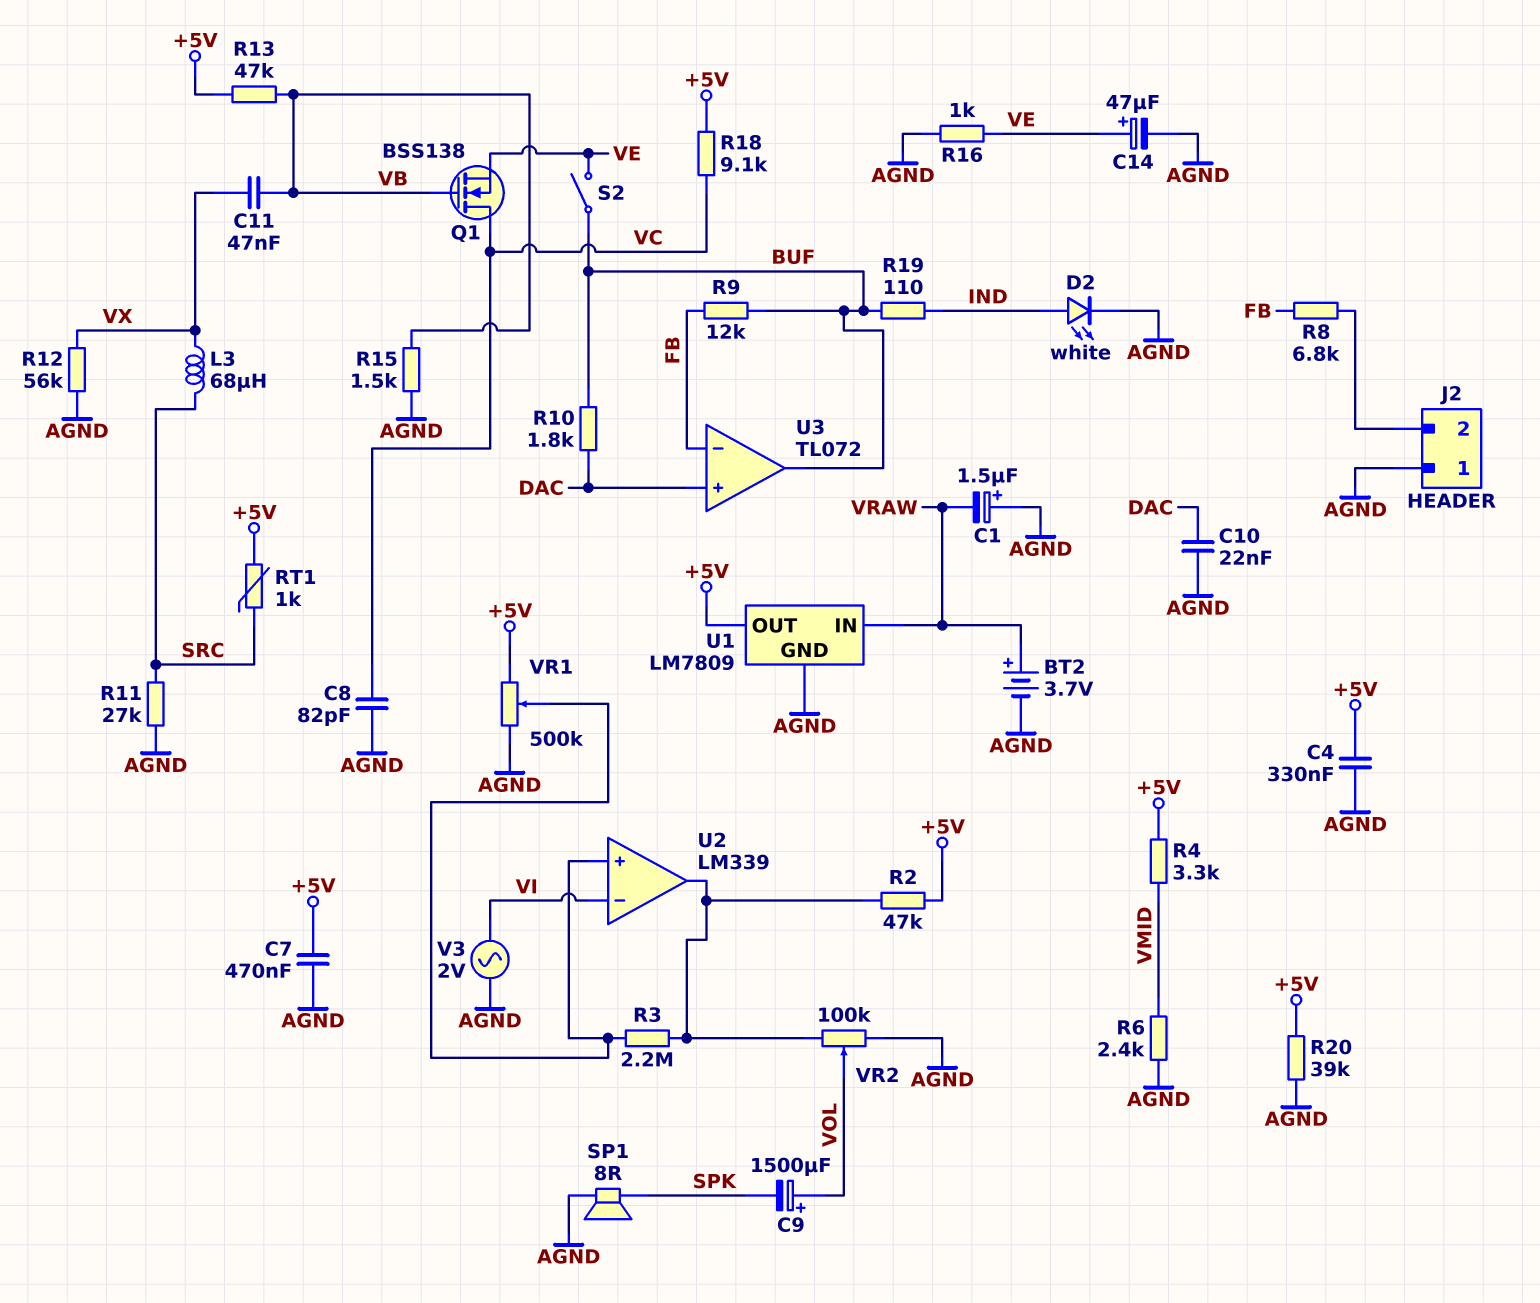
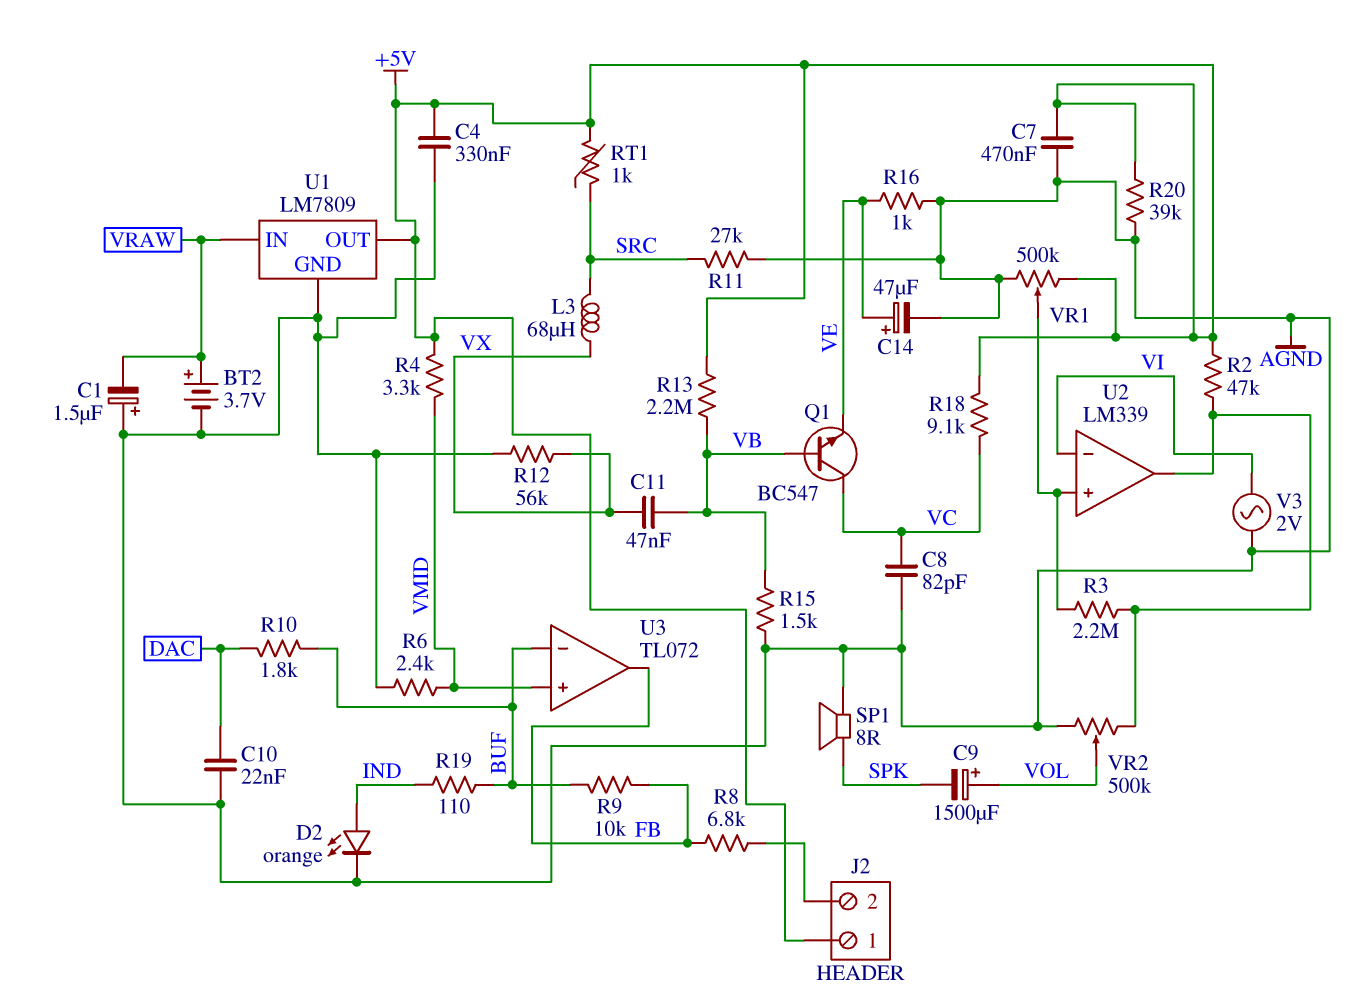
D2: LED white (A IND, K AGND) -> LED orange (A IND, K AGND)
J2 pin 1: AGND -> +5V
Q1: NMOS BSS138 (G VB, D VC, S VE) -> NPN BC547 (B VB, C VC, E VE)
R9: 12k (BUF, FB) -> 10k (BUF, FB)
R13: 47k (+5V, VB) -> 2.2M (+5V, VB)
S2: switch (BUF, VE) -> none
U3 pin in+: DAC -> VMID
U3 pin in-: FB -> BUF
U3 pin out: BUF -> FB
VR2: 100k (AGND, U2/out, wiper VOL) -> 500k (AGND, U2/out, wiper VOL)

